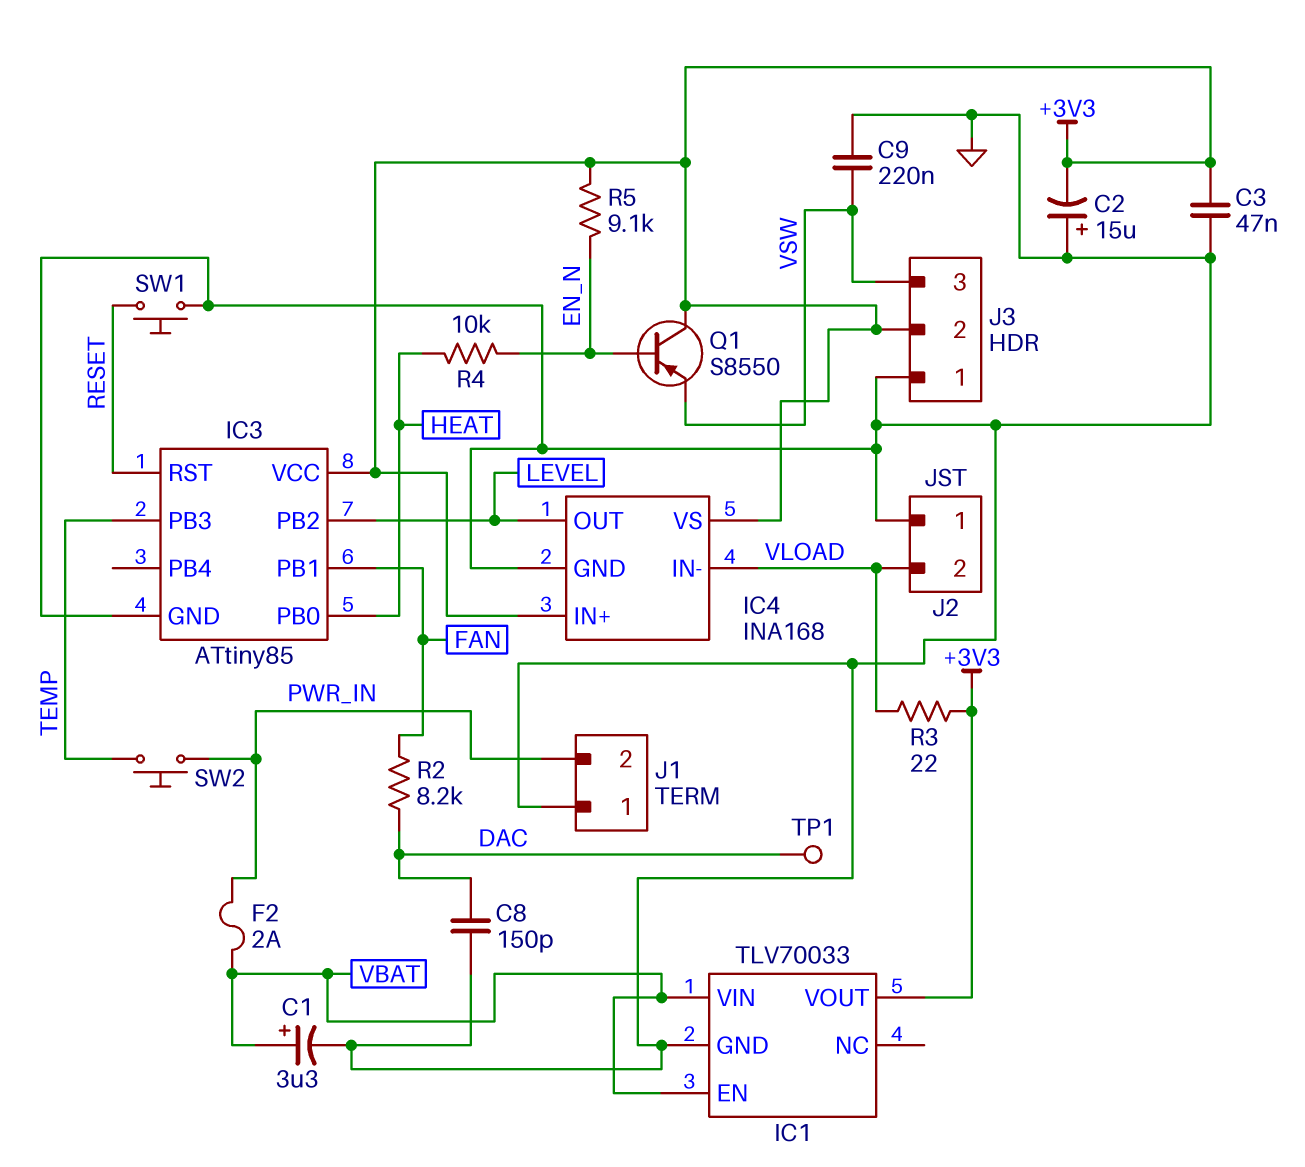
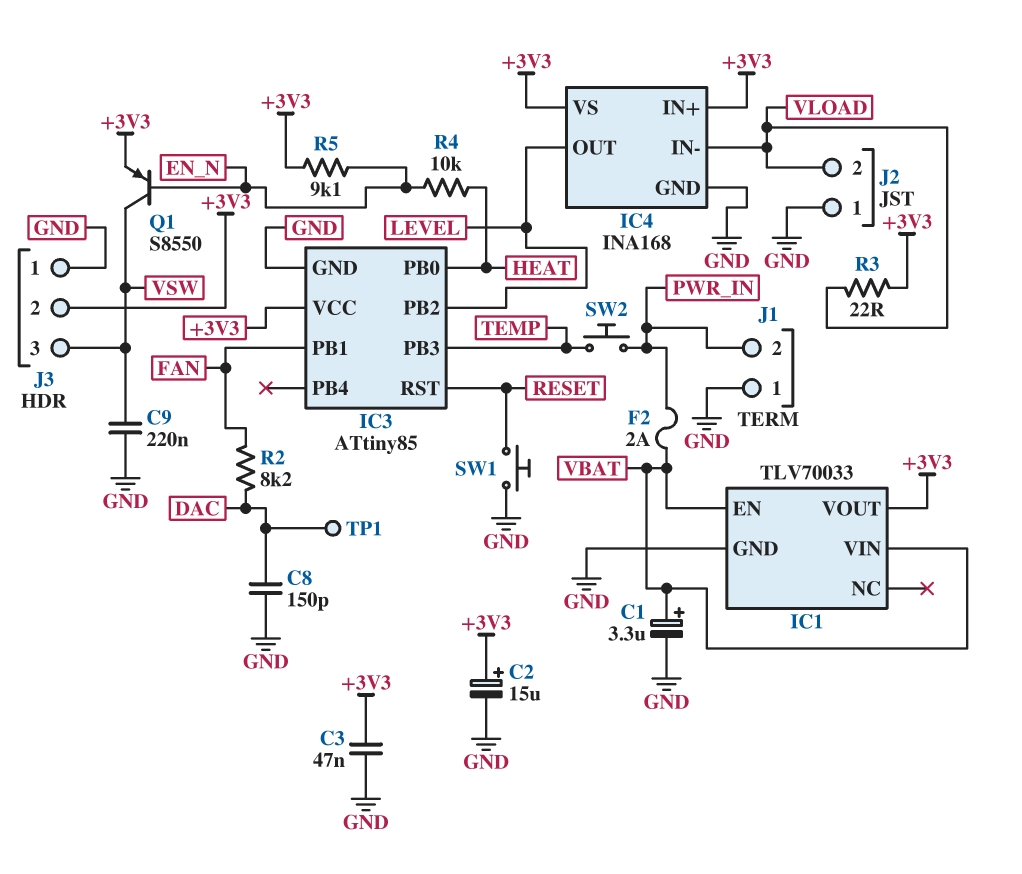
C2: 15uF (plus GND, minus +3V3) -> 15uF (plus +3V3, minus GND)
Q1: PNP S8550 (B EN_N, C +3V3, E VSW) -> PNP S8550 (B EN_N, C VSW, E +3V3)

